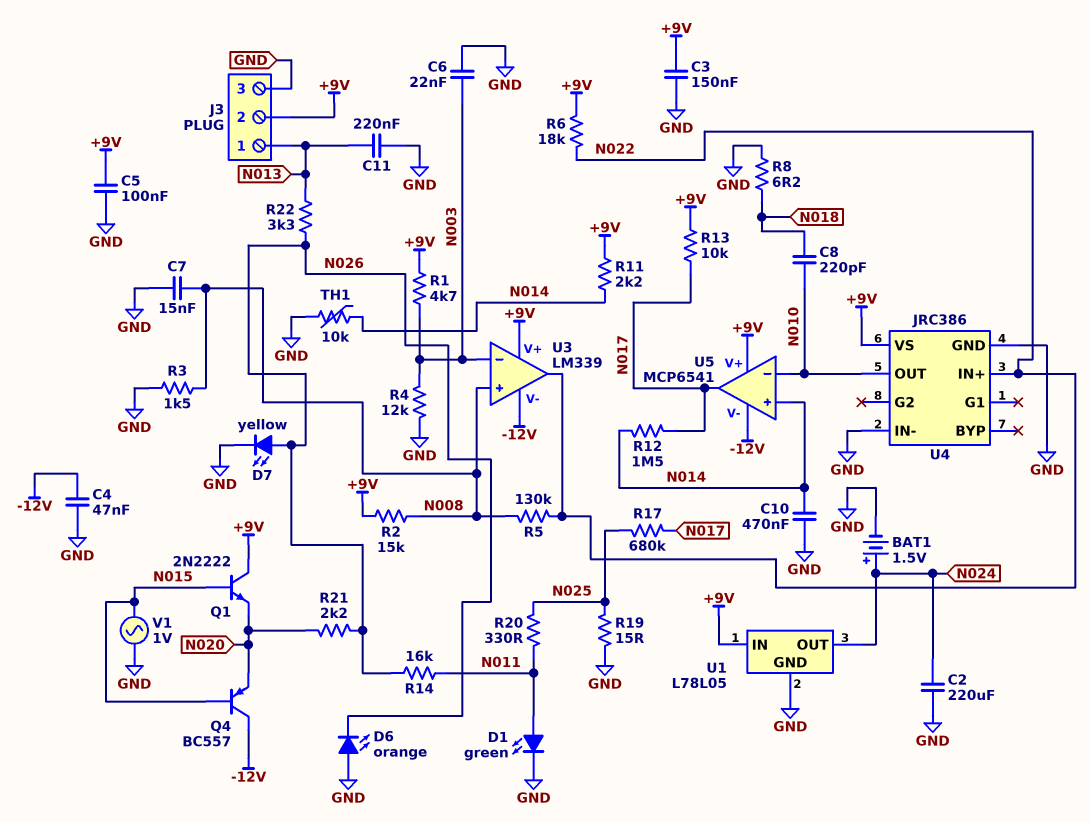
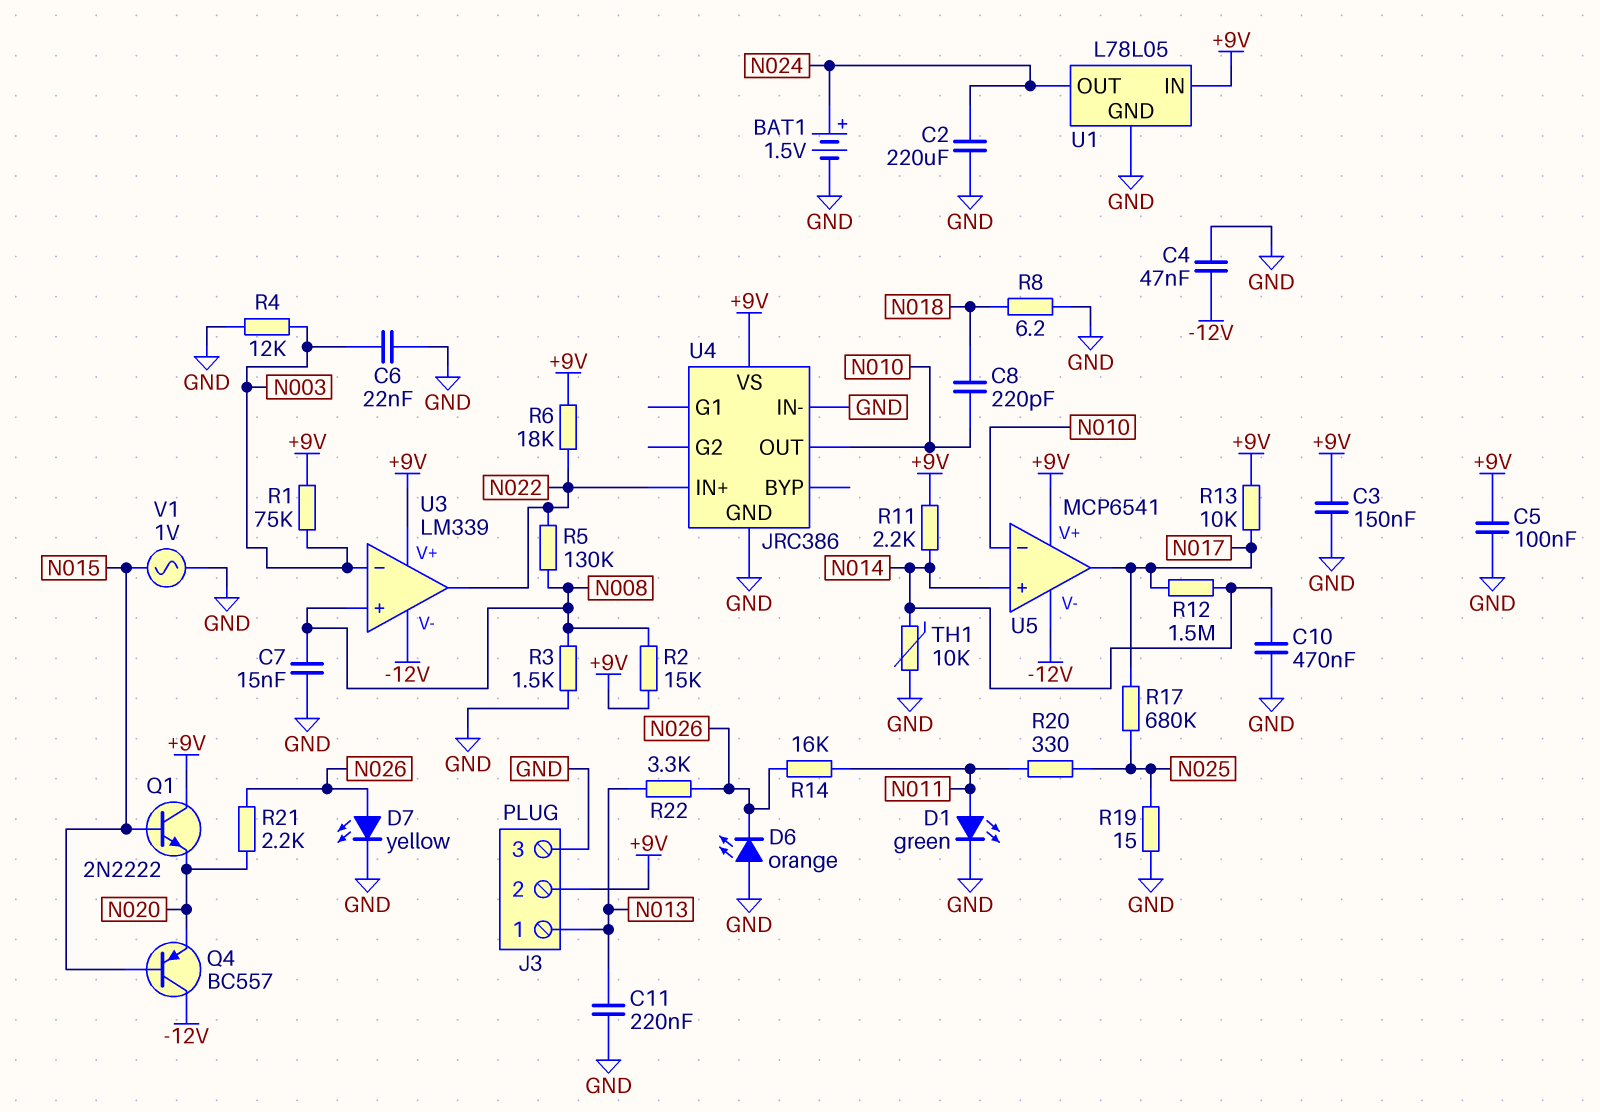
R1: 4.7k (+9V, N003) -> 75k (+9V, N003)

